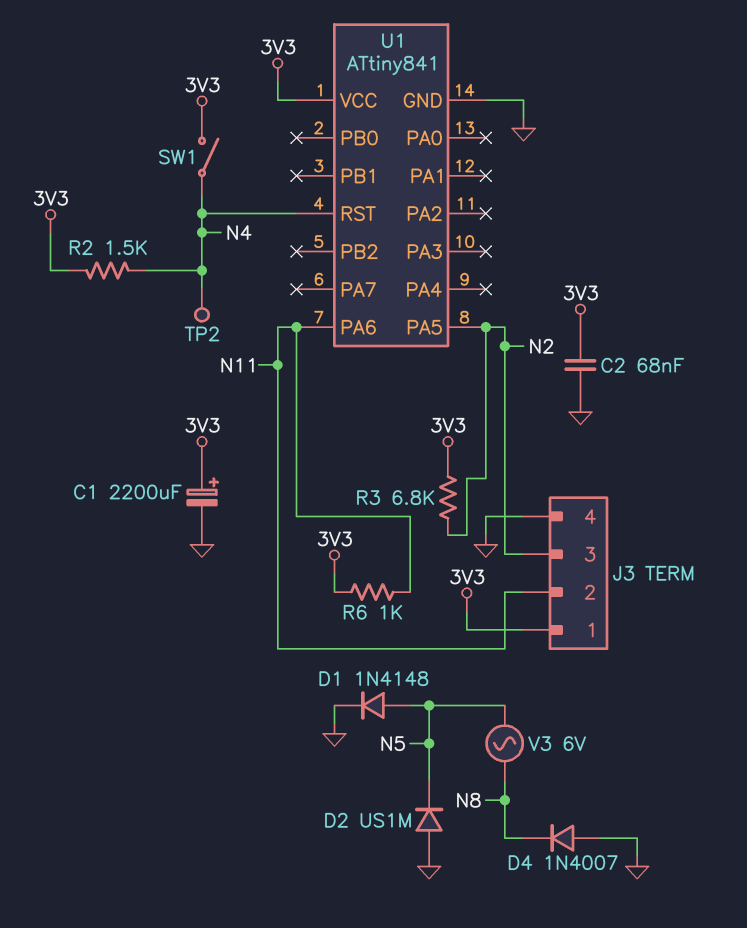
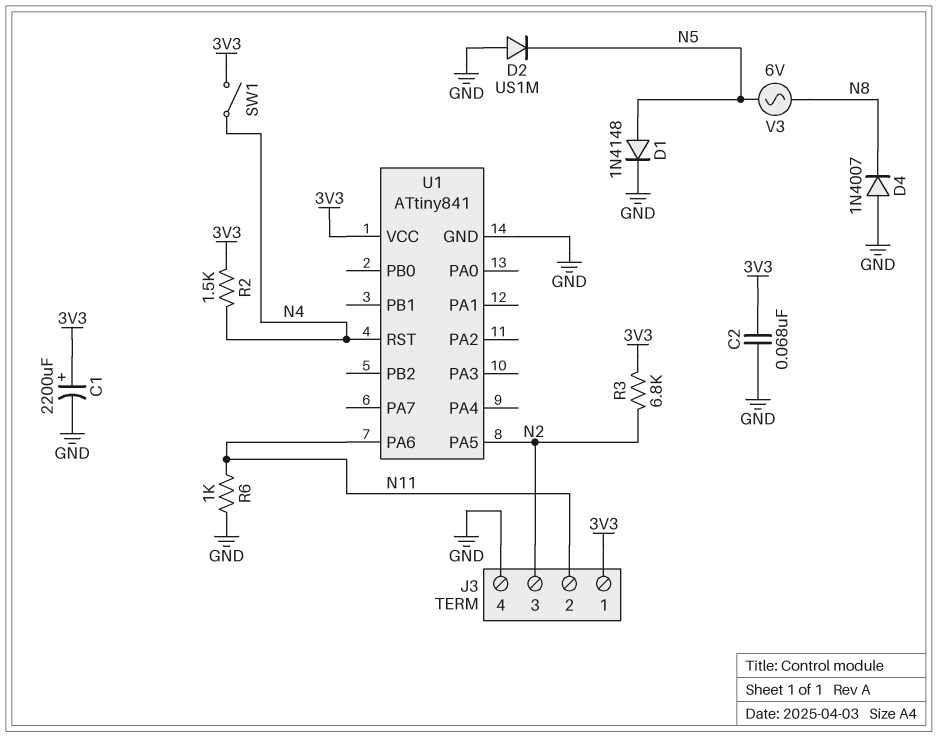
R6: 1k (3V3, N11) -> 1k (GND, N11)
TP2: test point (N4) -> none

